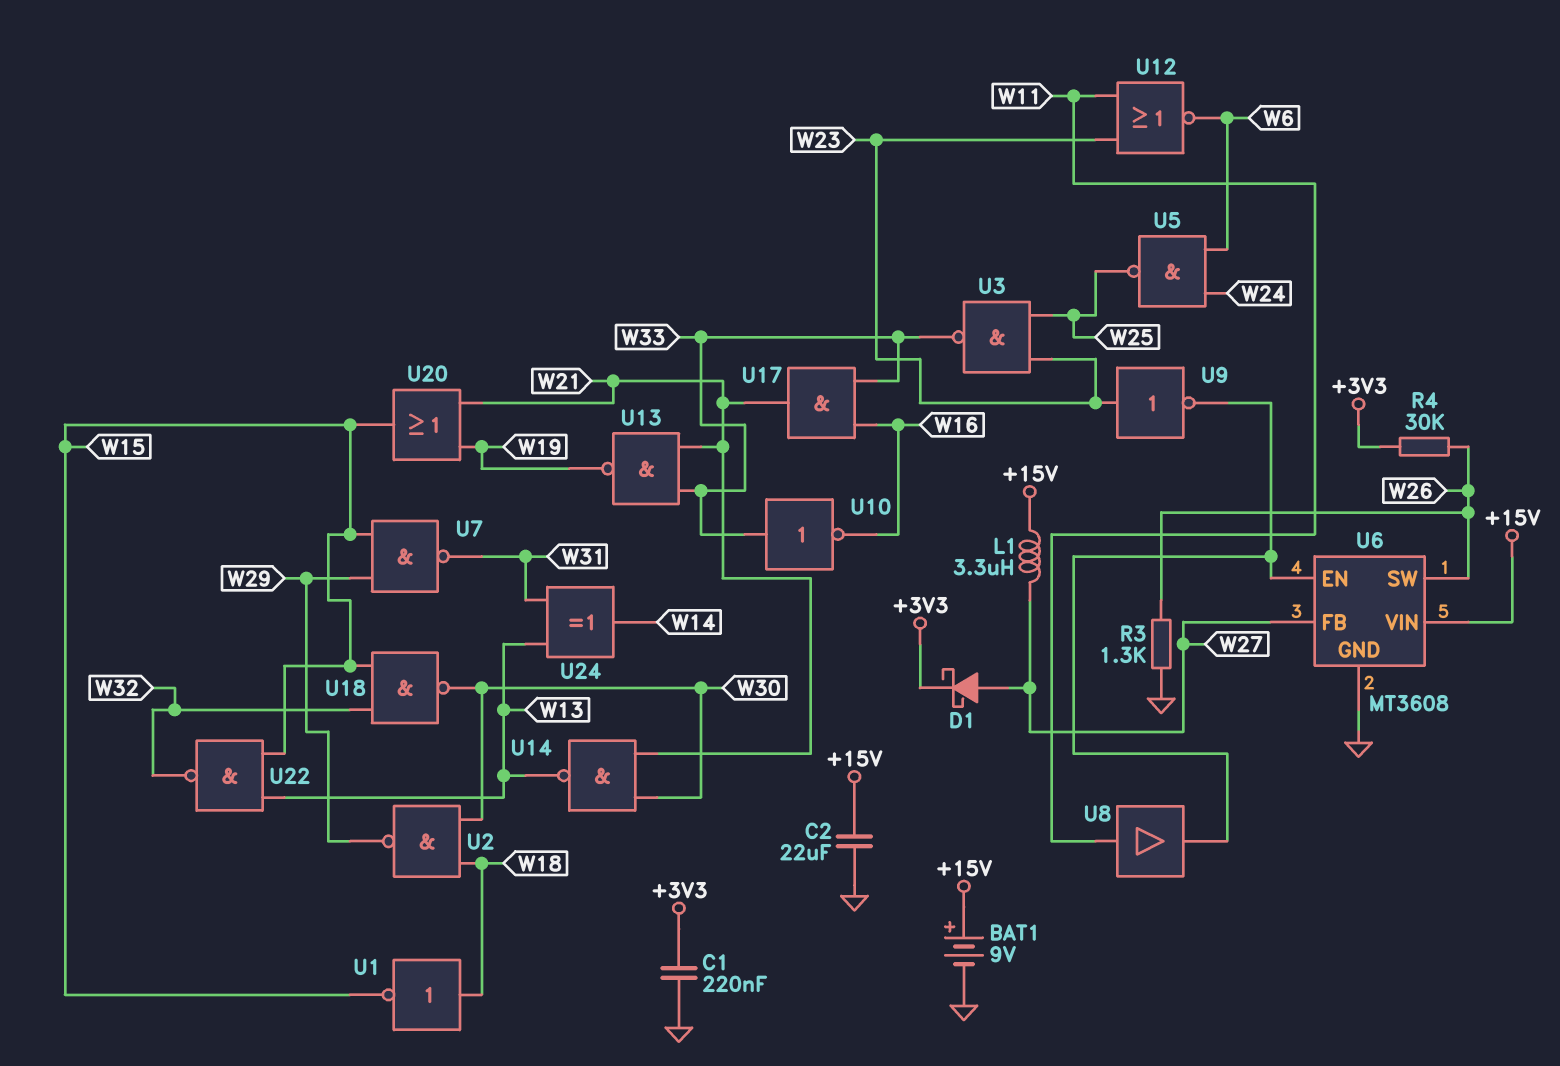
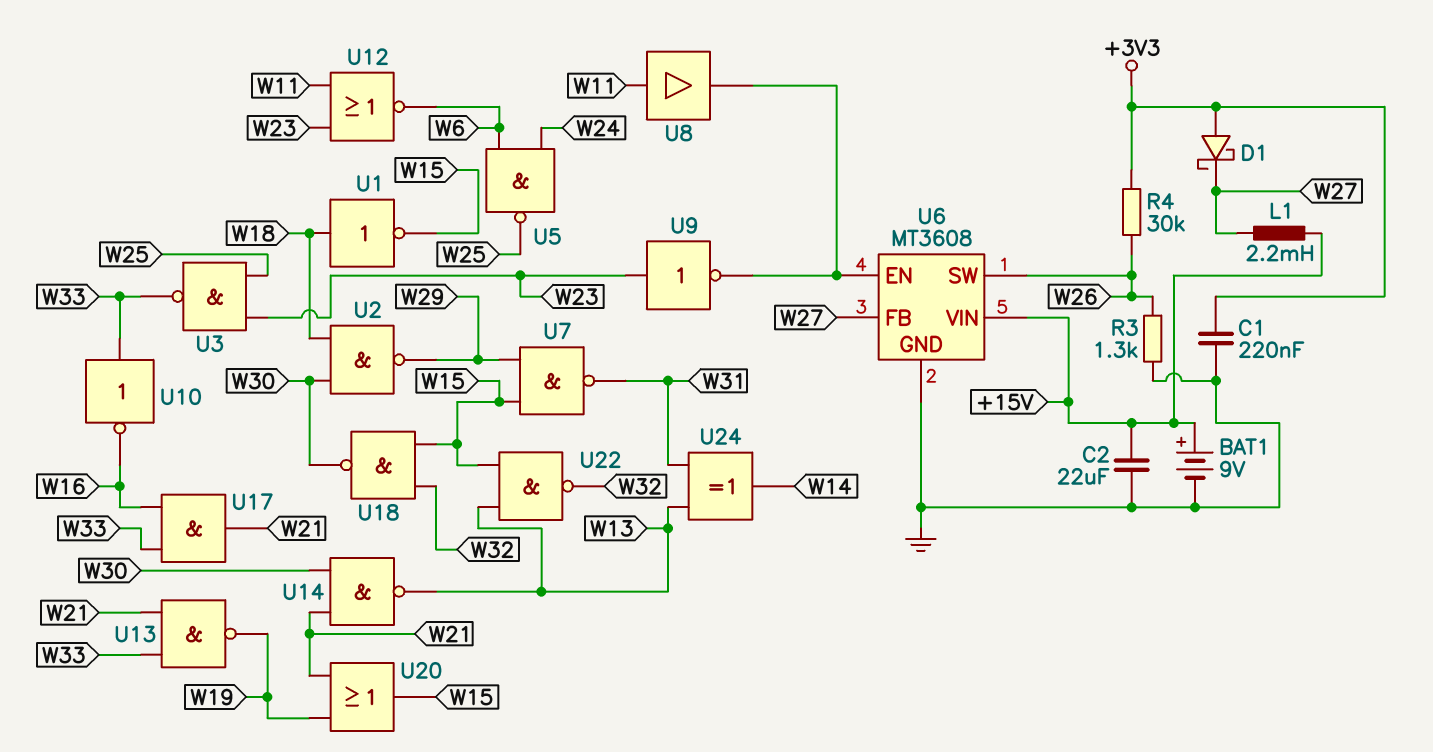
D1: schottky (A W27, K +3V3) -> schottky (A +3V3, K W27)
L1: 3.3uH (+15V, W27) -> 2.2mH (+15V, W27)

